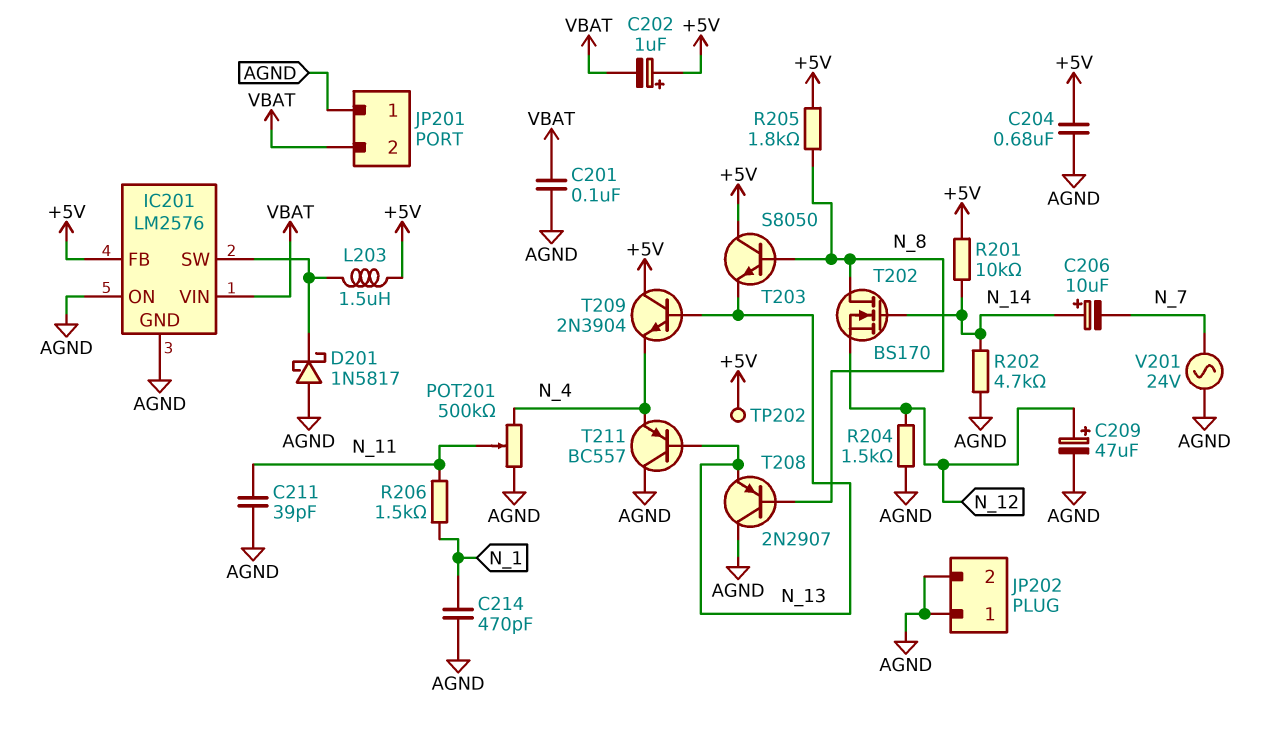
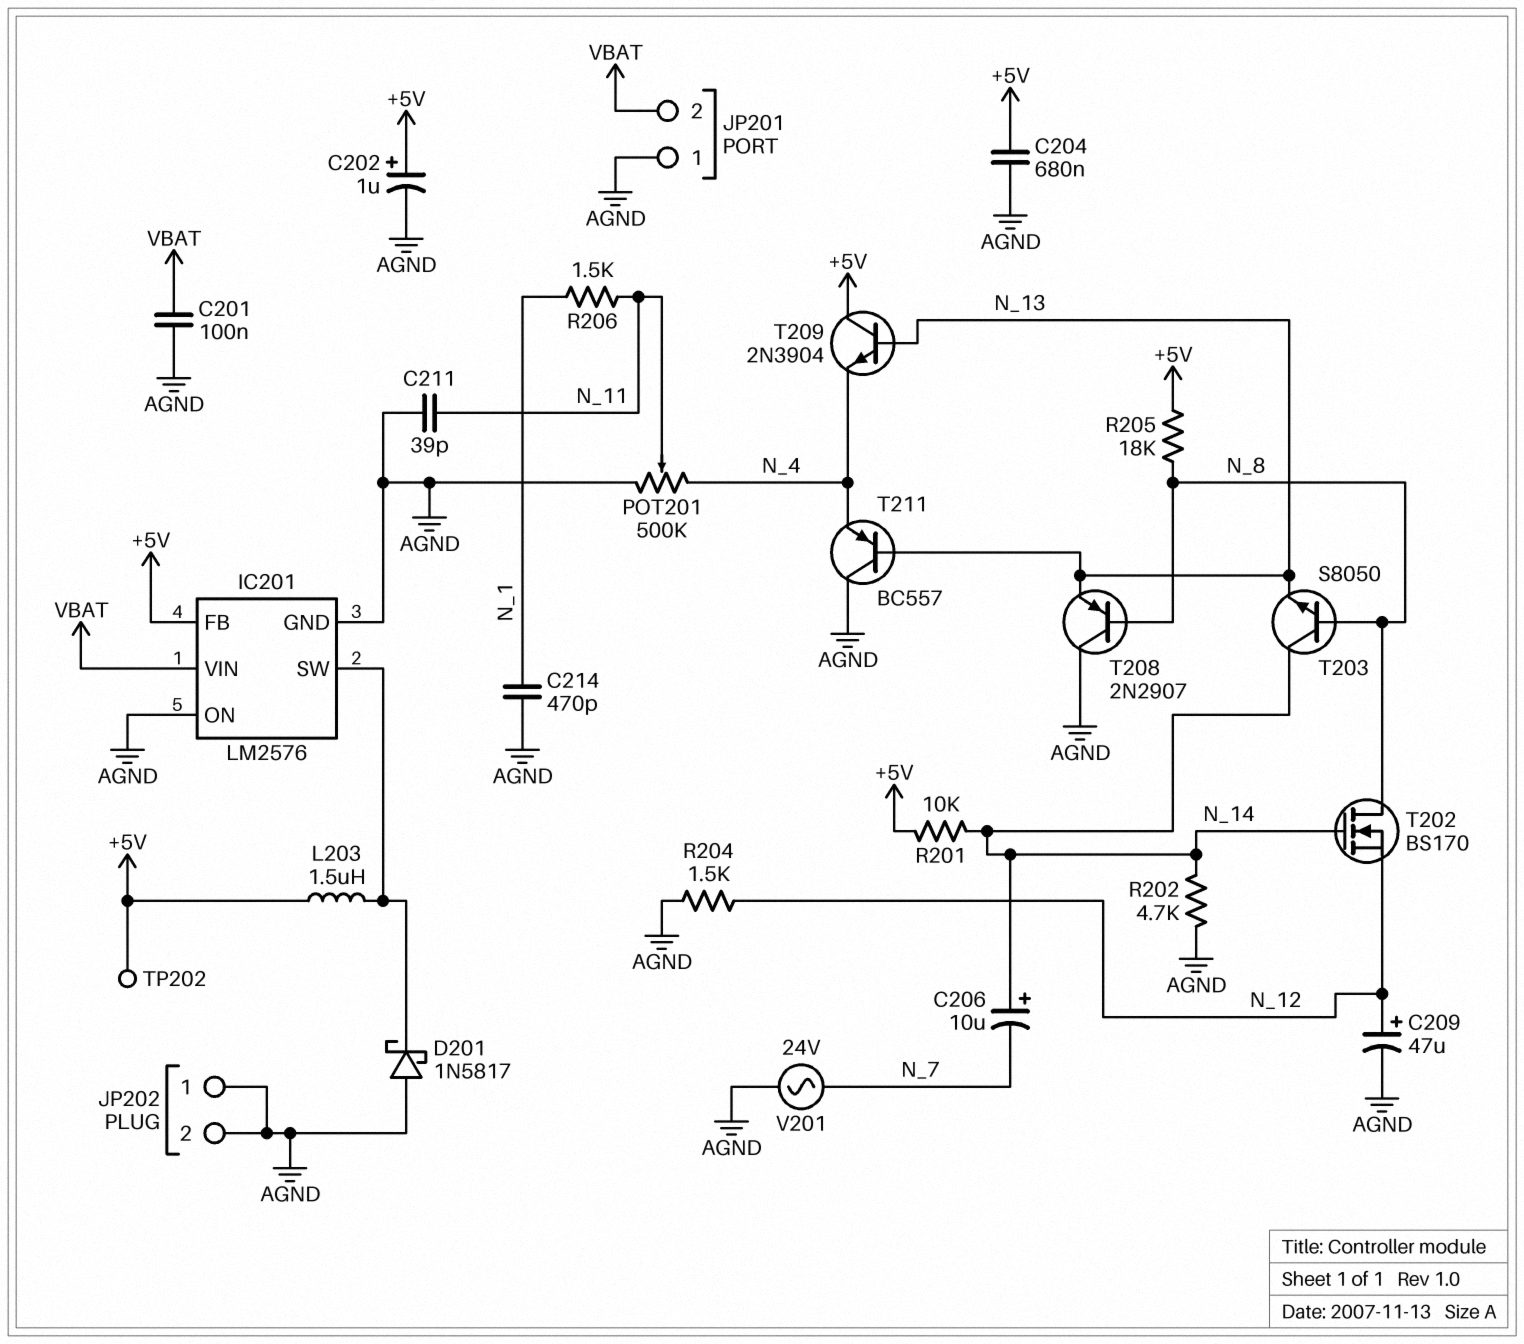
C202: 1uF (plus +5V, minus VBAT) -> 1uF (plus +5V, minus AGND)
R205: 1.8k (+5V, N_8) -> 18k (+5V, N_8)
T203: NPN S8050 (B N_8, C +5V, E N_13) -> NPN S8050 (B N_8, C N_14, E N_13)

